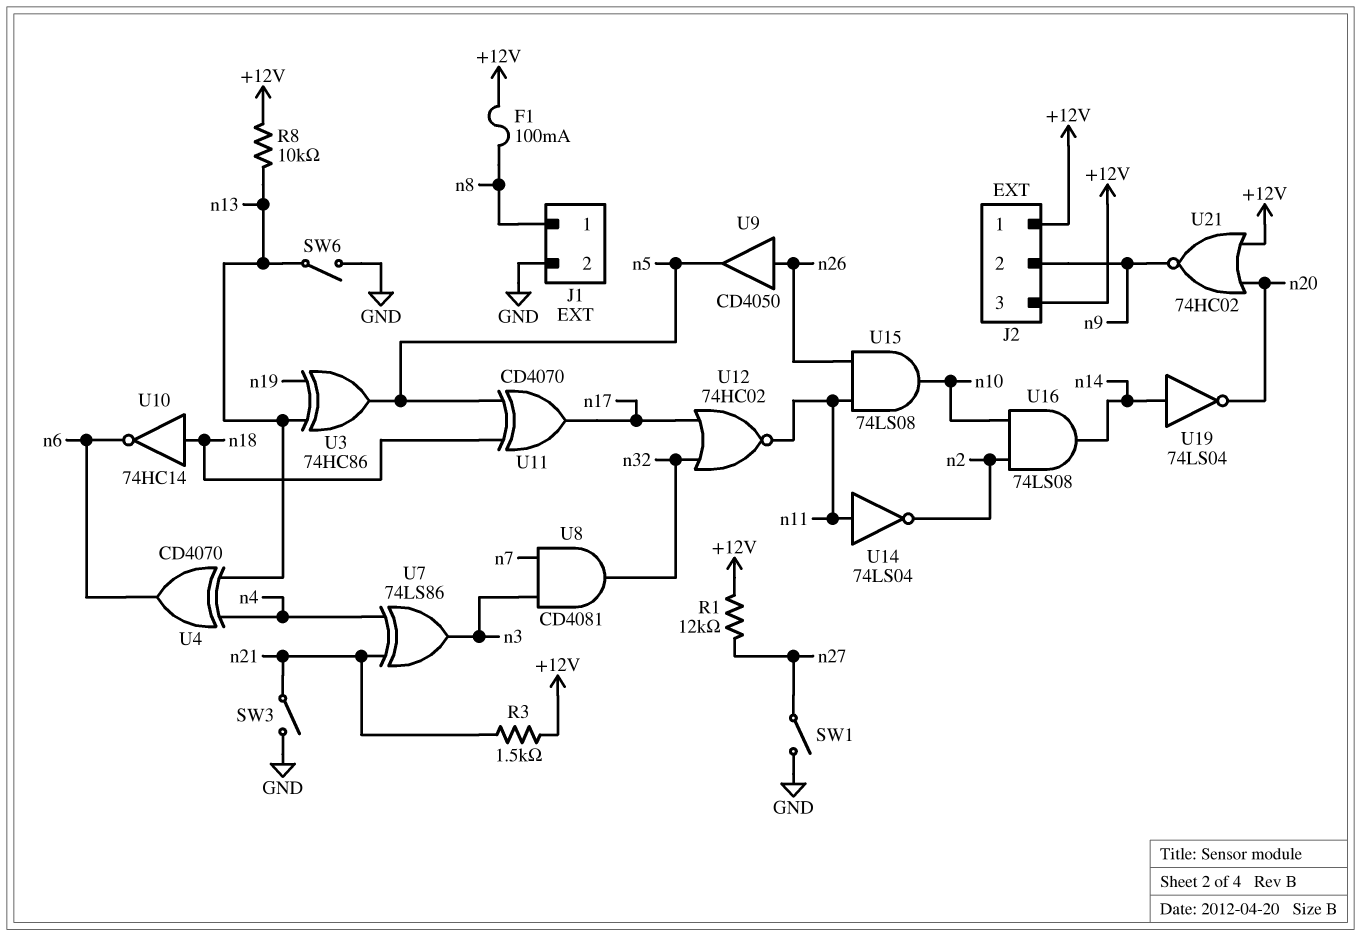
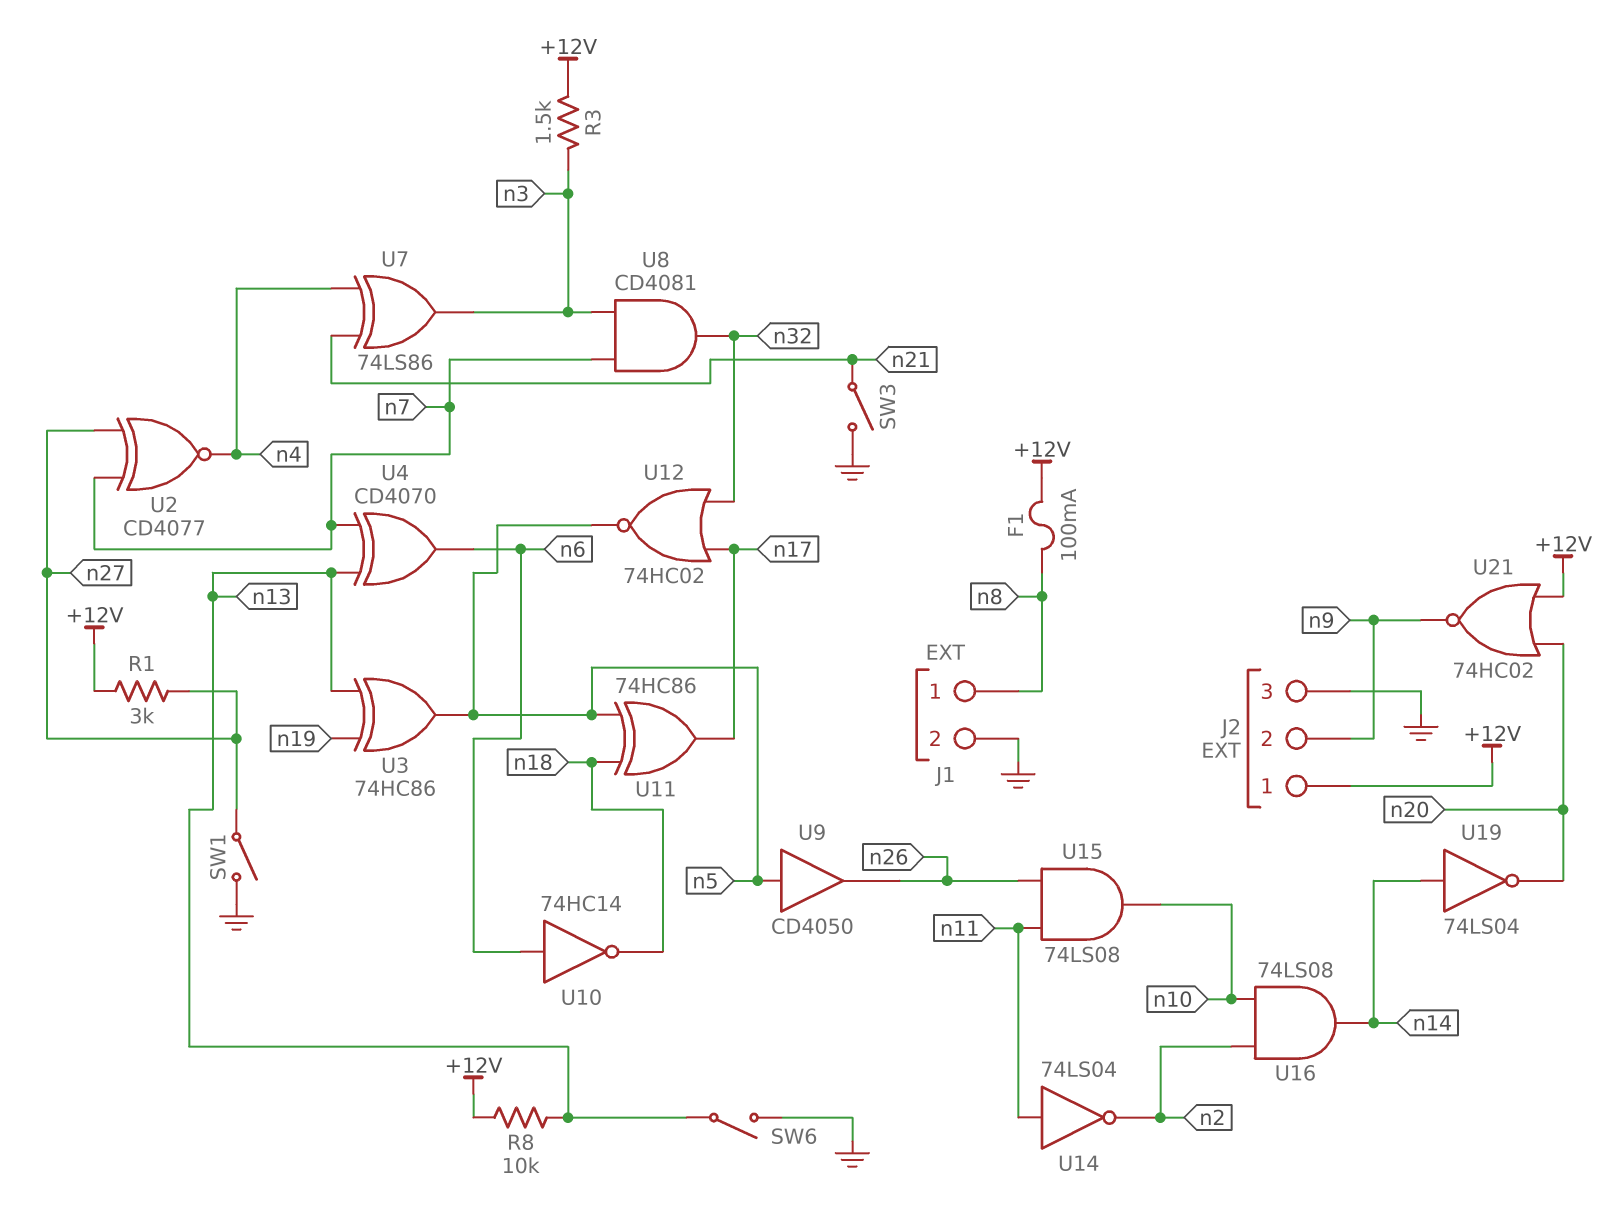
J2 pin 3: +12V -> GND
R1: 12k (+12V, n27) -> 3k (+12V, n27)
R3: 1.5k (+12V, n21) -> 1.5k (+12V, n3)
U2: none -> XNOR CD4077 (in n7, in n27, out n4)
U4: XOR CD4070 (in n4, in n13, out n6) -> XOR CD4070 (in n7, in n13, out n6)
U9: buffer CD4050 (in n26, out n5) -> buffer CD4050 (in n5, out n26)
U10: NOT 74HC14 (in n18, out n6) -> NOT 74HC14 (in n6, out n18)
U11: XOR CD4070 (in n5, in n18, out n17) -> XOR 74HC86 (in n5, in n18, out n17)
U12: NOR 74HC02 (in n17, in n32, out n11) -> NOR 74HC02 (in n17, in n32, out n5)

